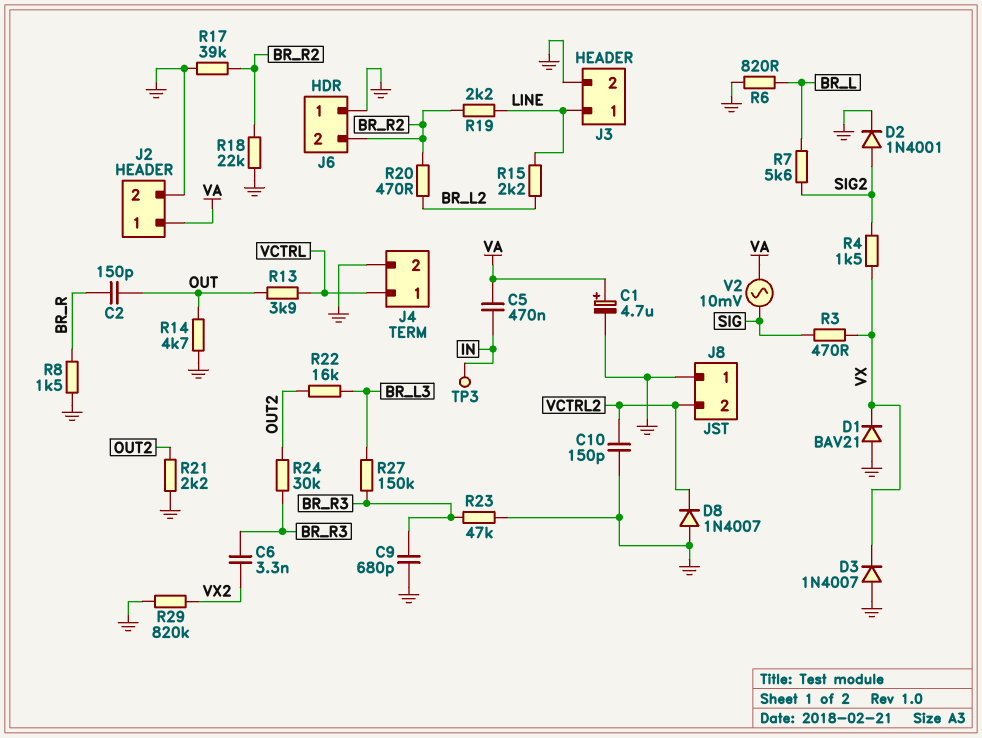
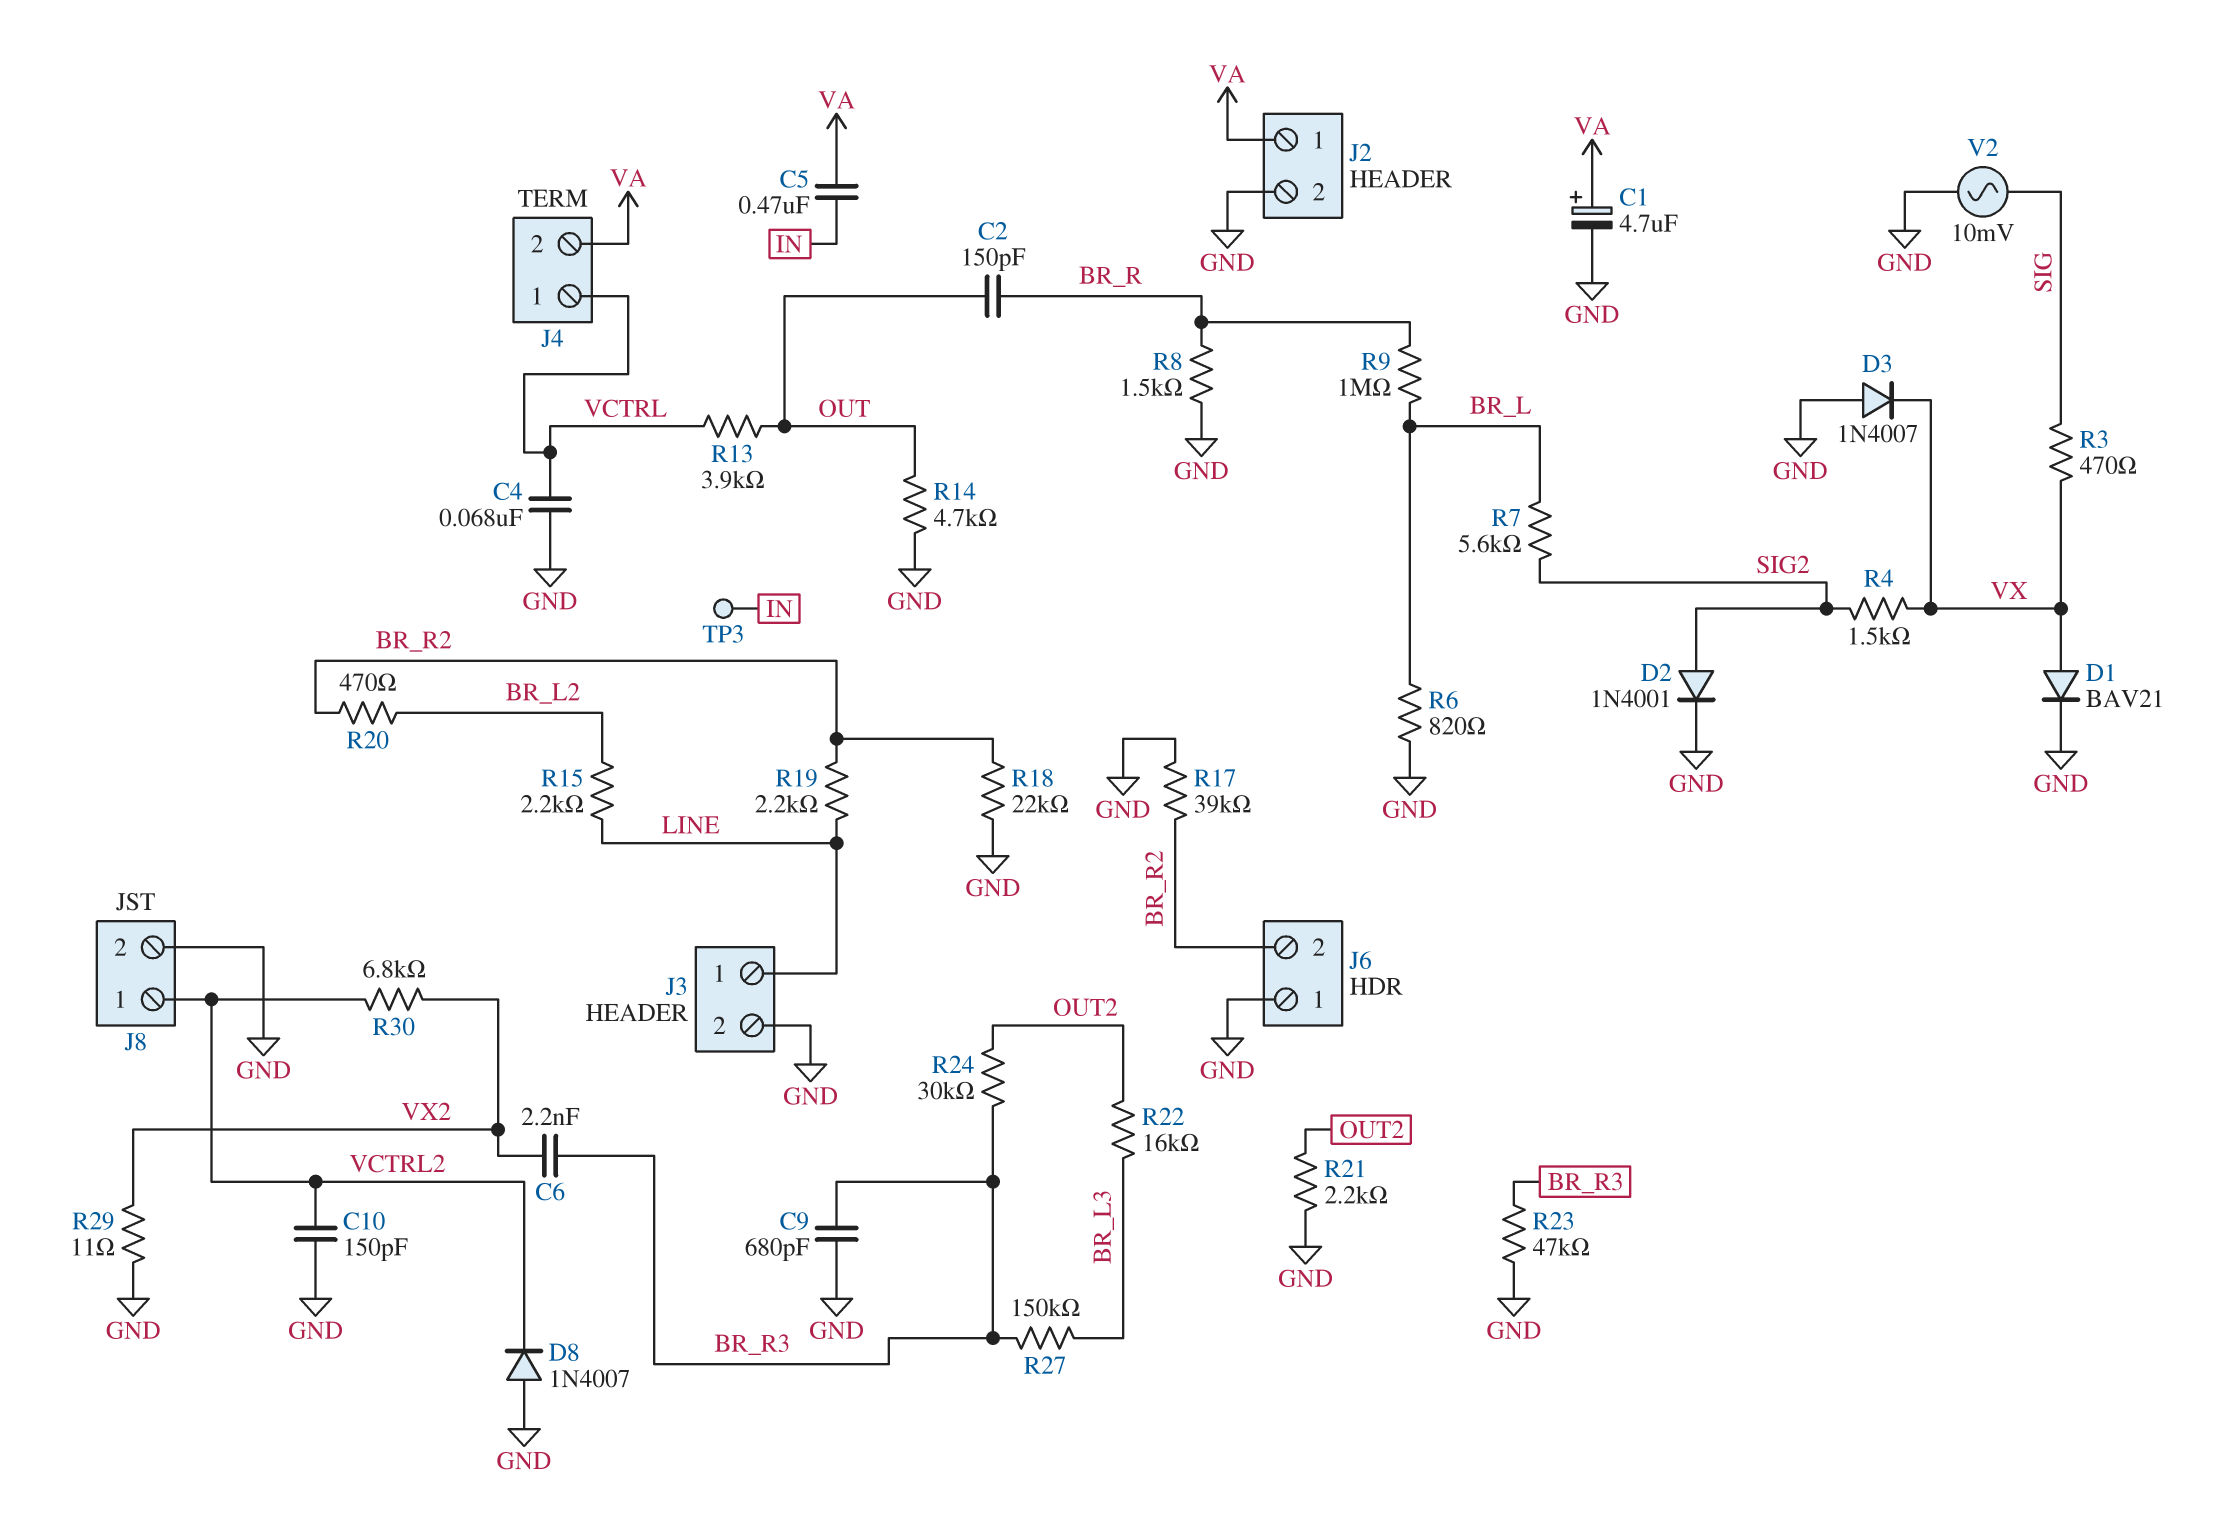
C4: none -> 68nF (GND, VCTRL)
C6: 3.3nF (BR_R3, VX2) -> 2.2nF (BR_R3, VX2)
D1: diode BAV21 (A GND, K VX) -> diode BAV21 (A VX, K GND)
J4 pin 2: GND -> VA
J8 pin 1: GND -> VCTRL2
J8 pin 2: VCTRL2 -> GND
R9: none -> 1M (BR_L, BR_R)
R29: 820k (GND, VX2) -> 11 (GND, VX2)
R30: none -> 6.8k (VCTRL2, VX2)
V2: AC 10mV (SIG, VA) -> AC 10mV (GND, SIG)

